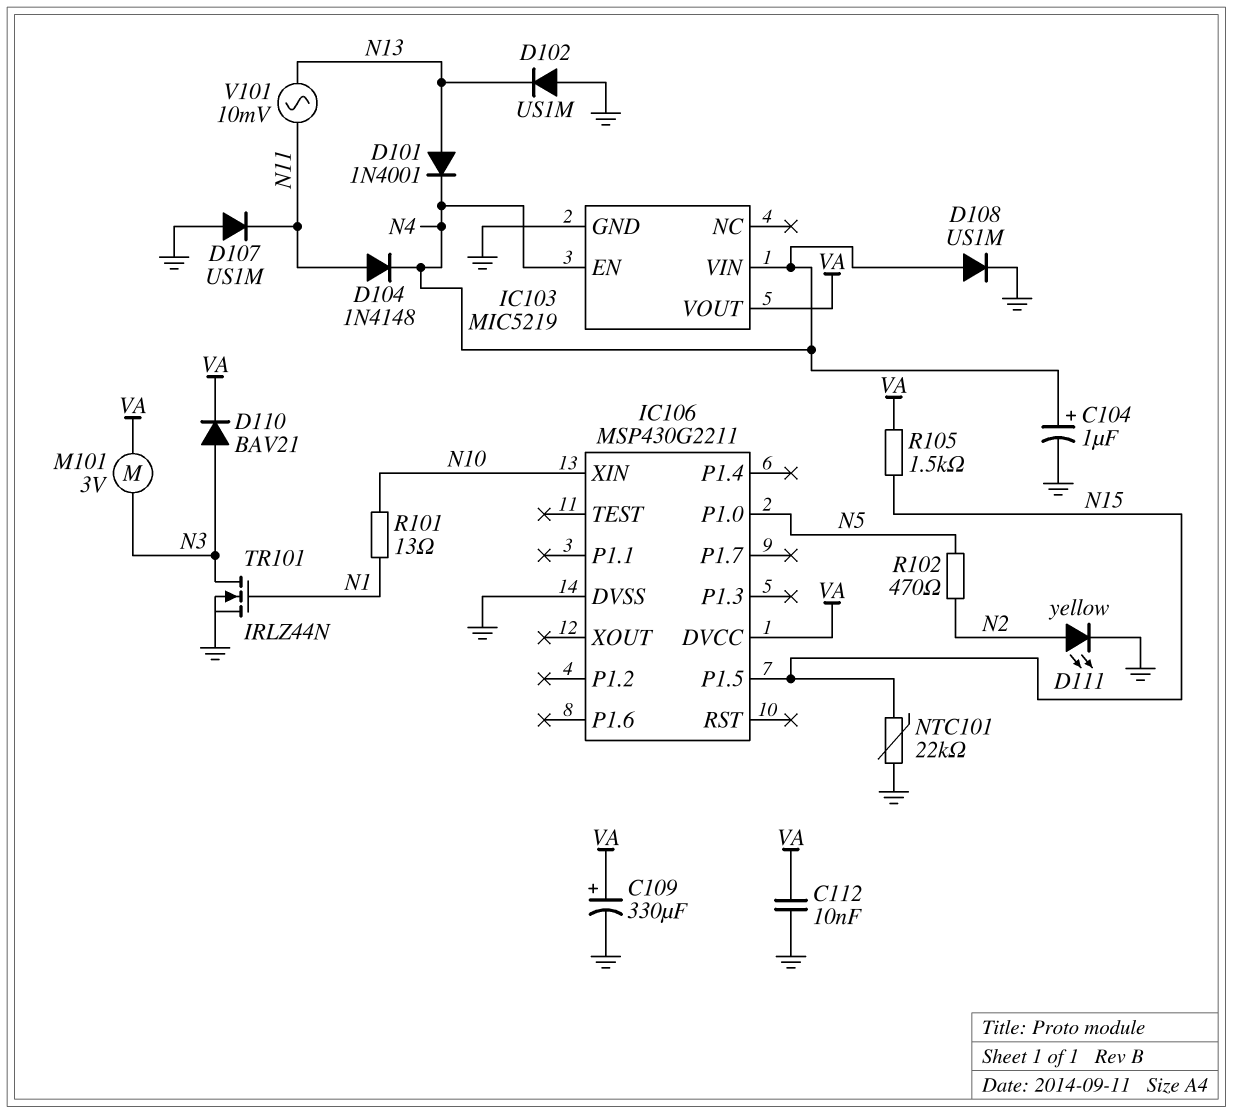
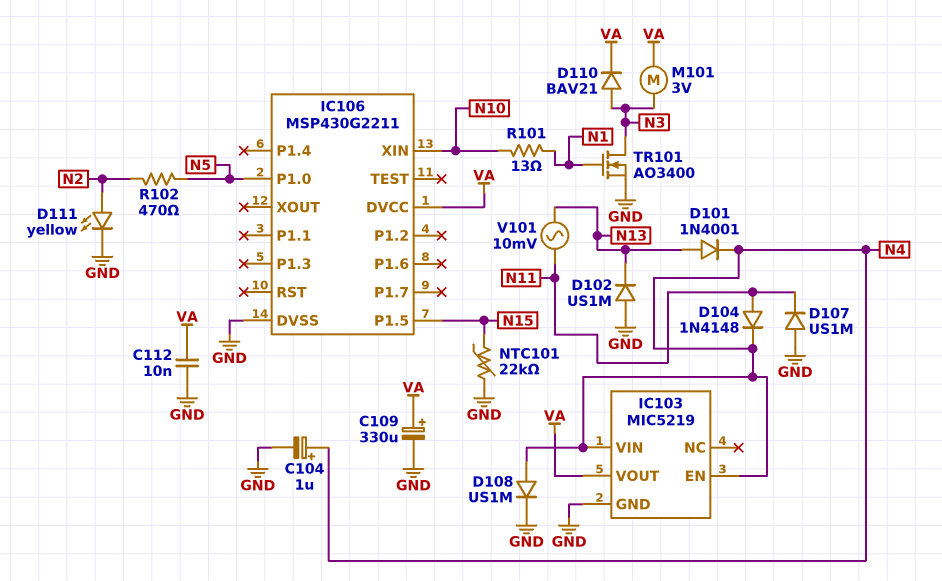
R105: 1.5k (N15, VA) -> none
TR101: NMOS IRLZ44N (G N1, D N3, S GND) -> NMOS AO3400 (G N1, D N3, S GND)

